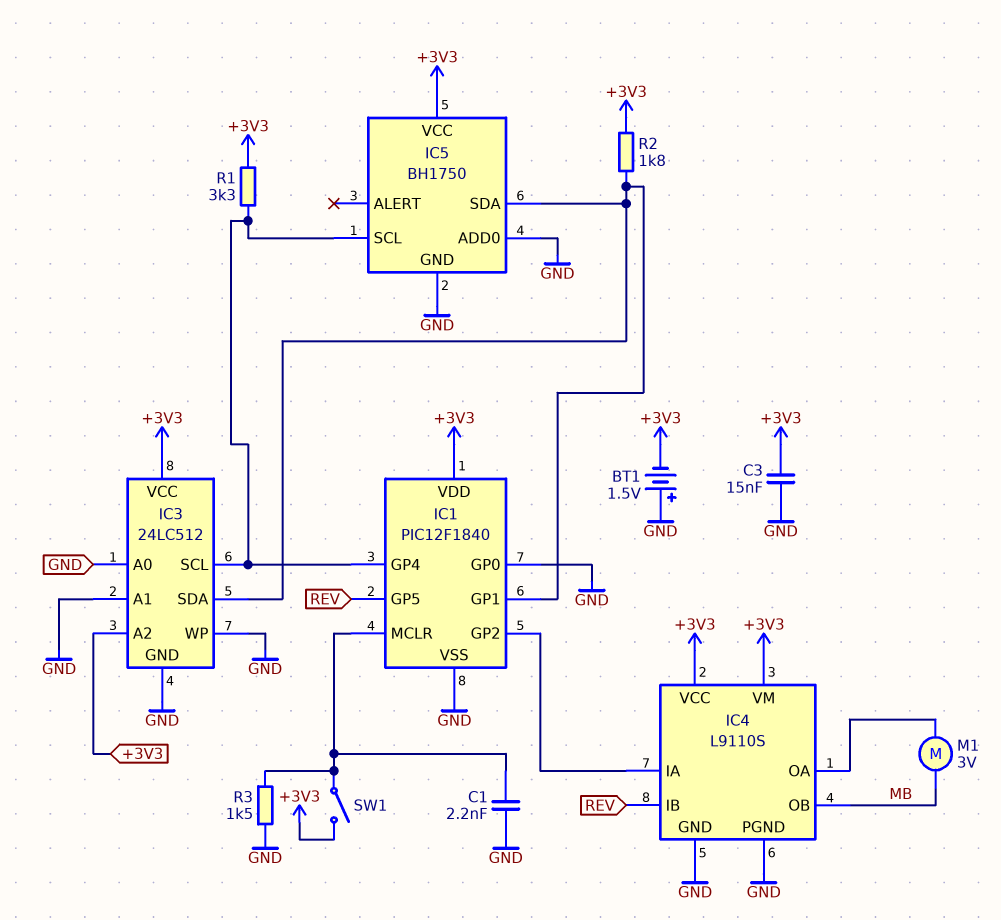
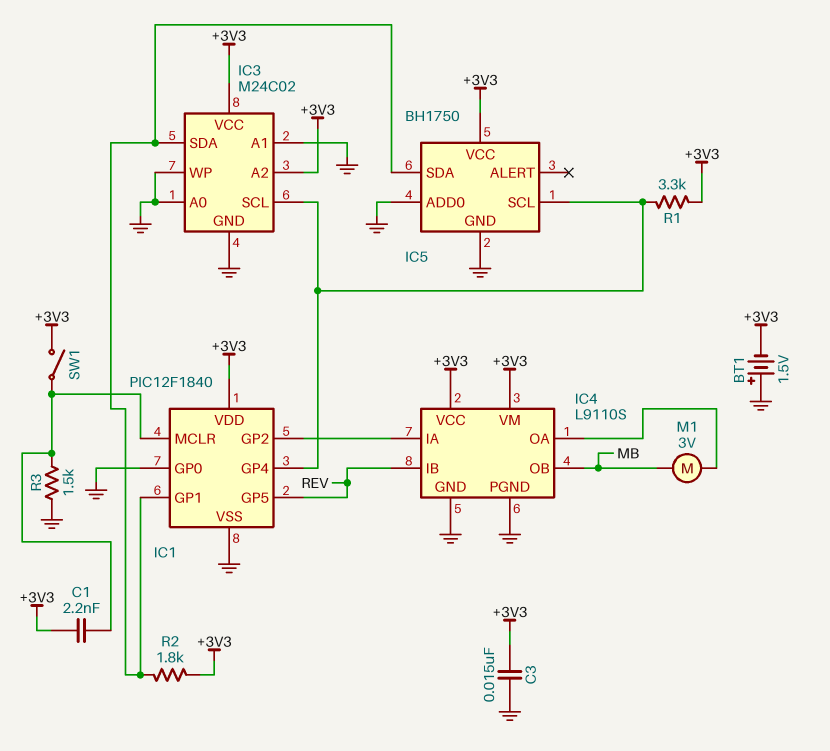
C1: 2.2nF (GND, IC1/MCLR) -> 2.2nF (+3V3, IC1/MCLR)
IC3: 24LC512 -> M24C02

